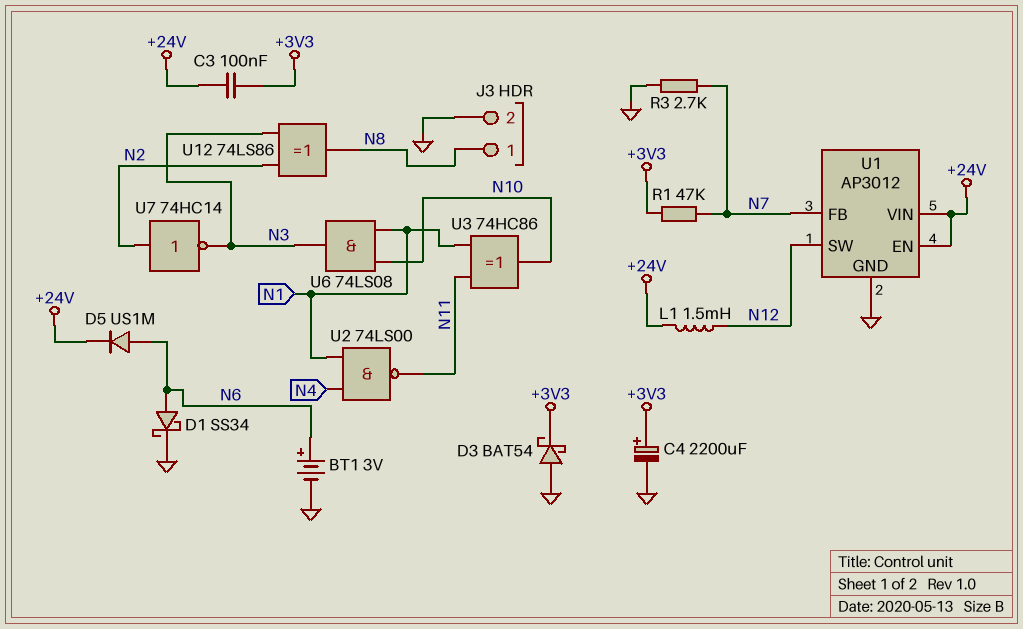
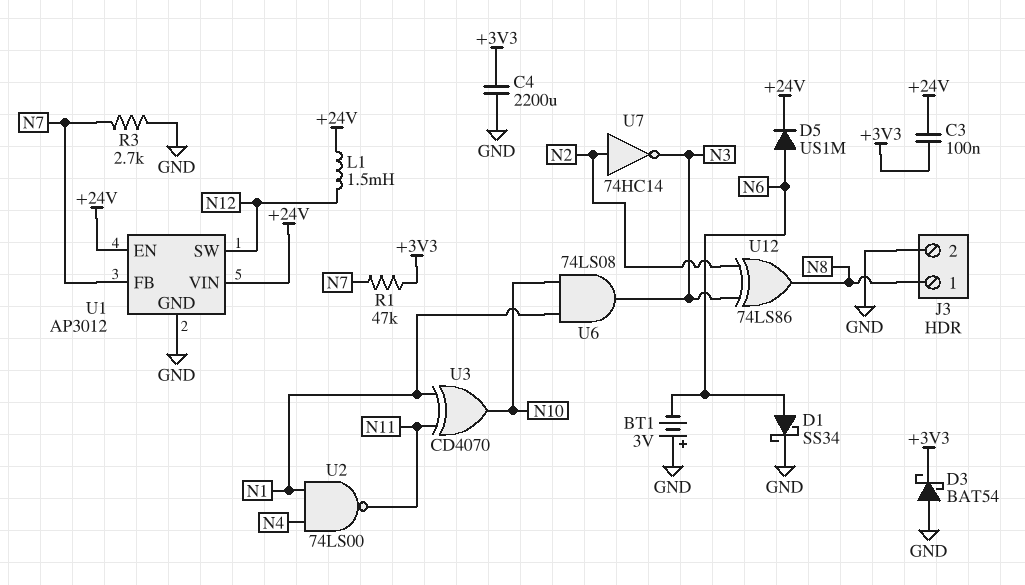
BT1: 3V (plus N6, minus GND) -> 3V (plus GND, minus N6)
C4: 2200uF (plus +3V3, minus GND) -> 2200uF (+3V3, GND)
U3: XOR 74HC86 (in N1, in N11, out N10) -> XOR CD4070 (in N1, in N11, out N10)

